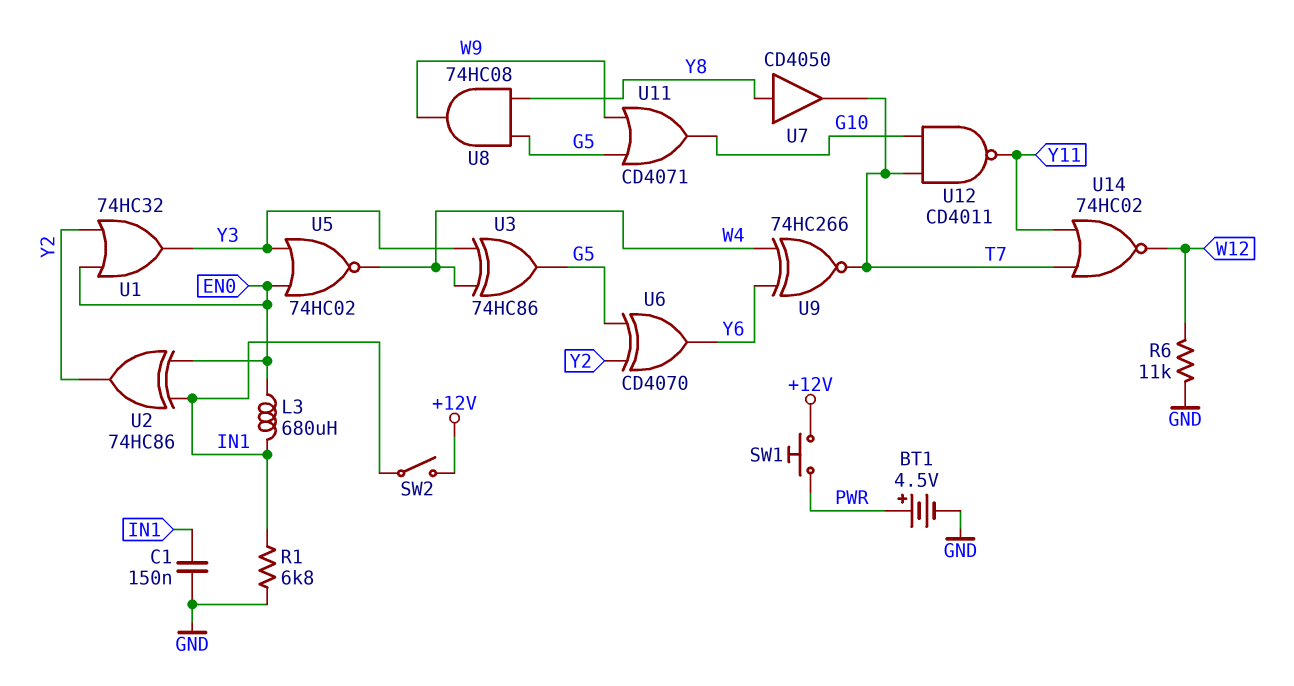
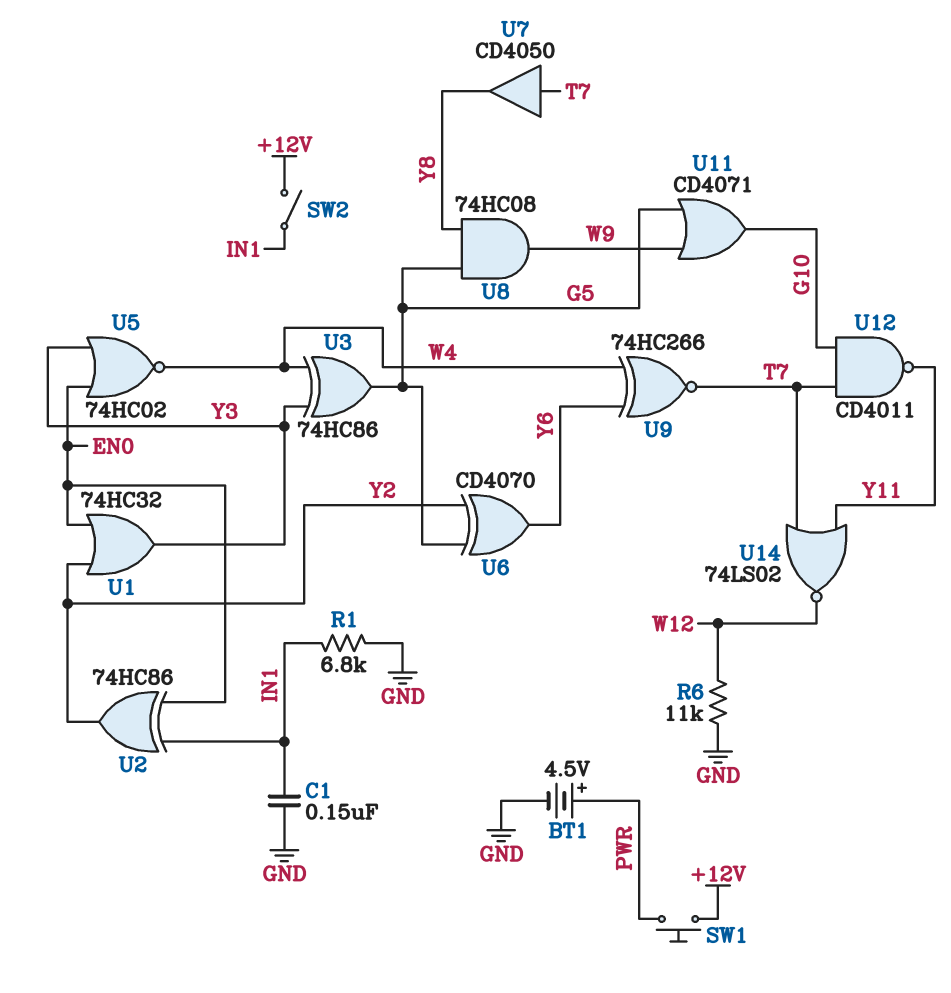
L3: 680uH (EN0, IN1) -> none
U7: buffer CD4050 (in Y8, out T7) -> buffer CD4050 (in T7, out Y8)
U14: NOR 74HC02 (in T7, in Y11, out W12) -> NOR 74LS02 (in T7, in Y11, out W12)

